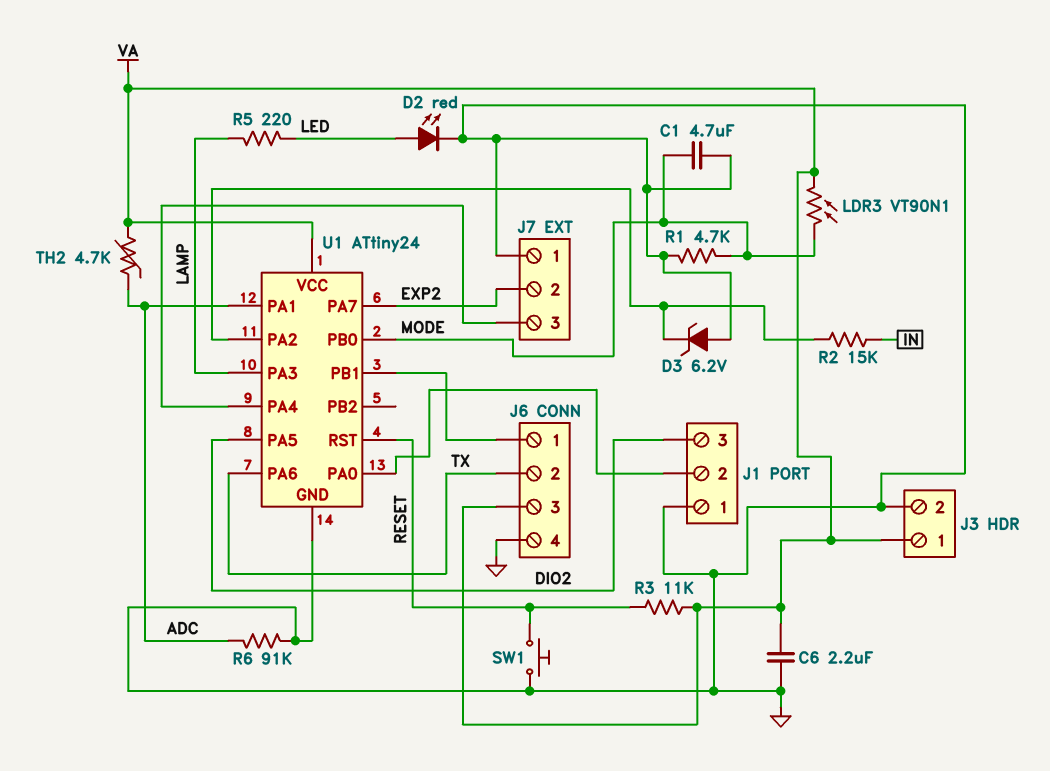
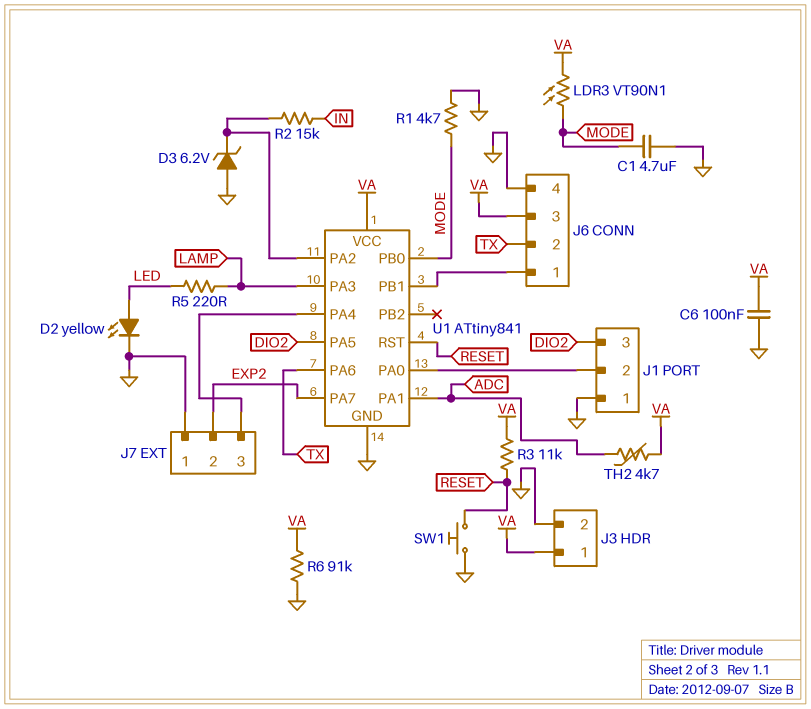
C6: 2.2uF (GND, VA) -> 100nF (GND, VA)
D2: LED red (A LED, K GND) -> LED yellow (A LED, K GND)
R6: 91k (ADC, GND) -> 91k (GND, VA)
U1: ATtiny24 -> ATtiny841

